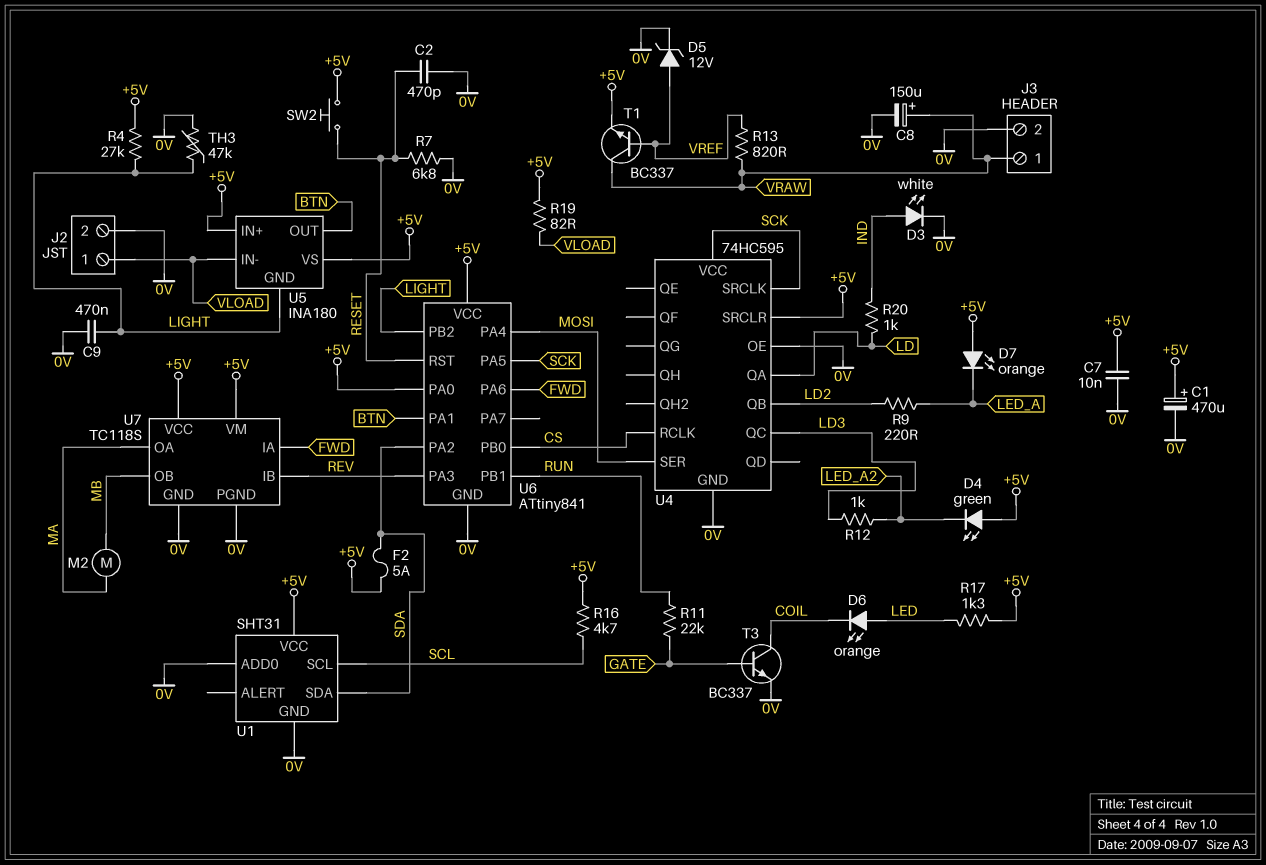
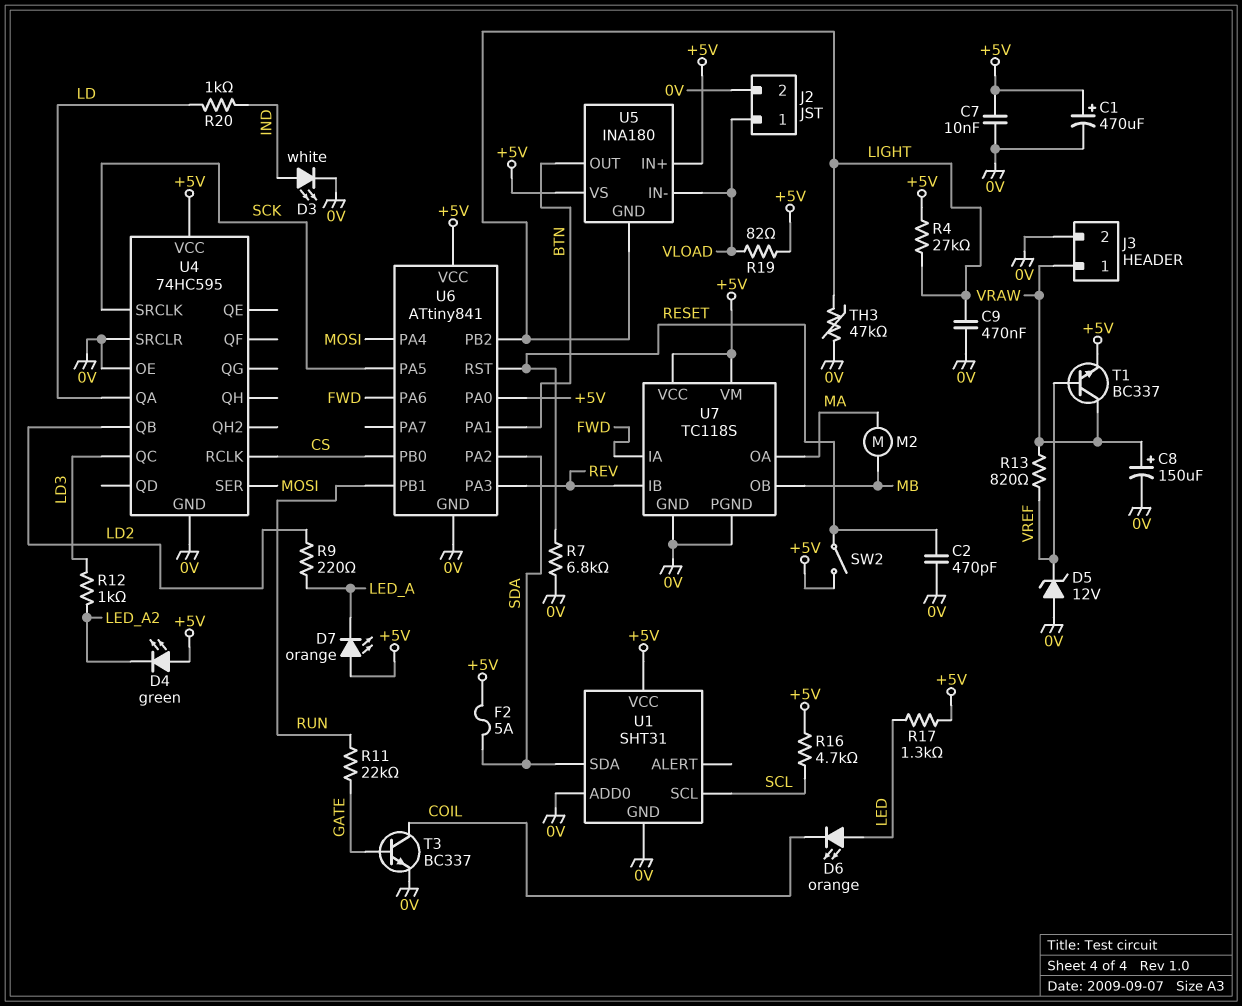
D5: zener 12V (A VREF, K 0V) -> zener 12V (A 0V, K VREF)
SW2: button (+5V, RESET) -> switch (+5V, RESET)
U4 pin SRCLR: +5V -> 0V
U4 pin VCC: SCK -> +5V

